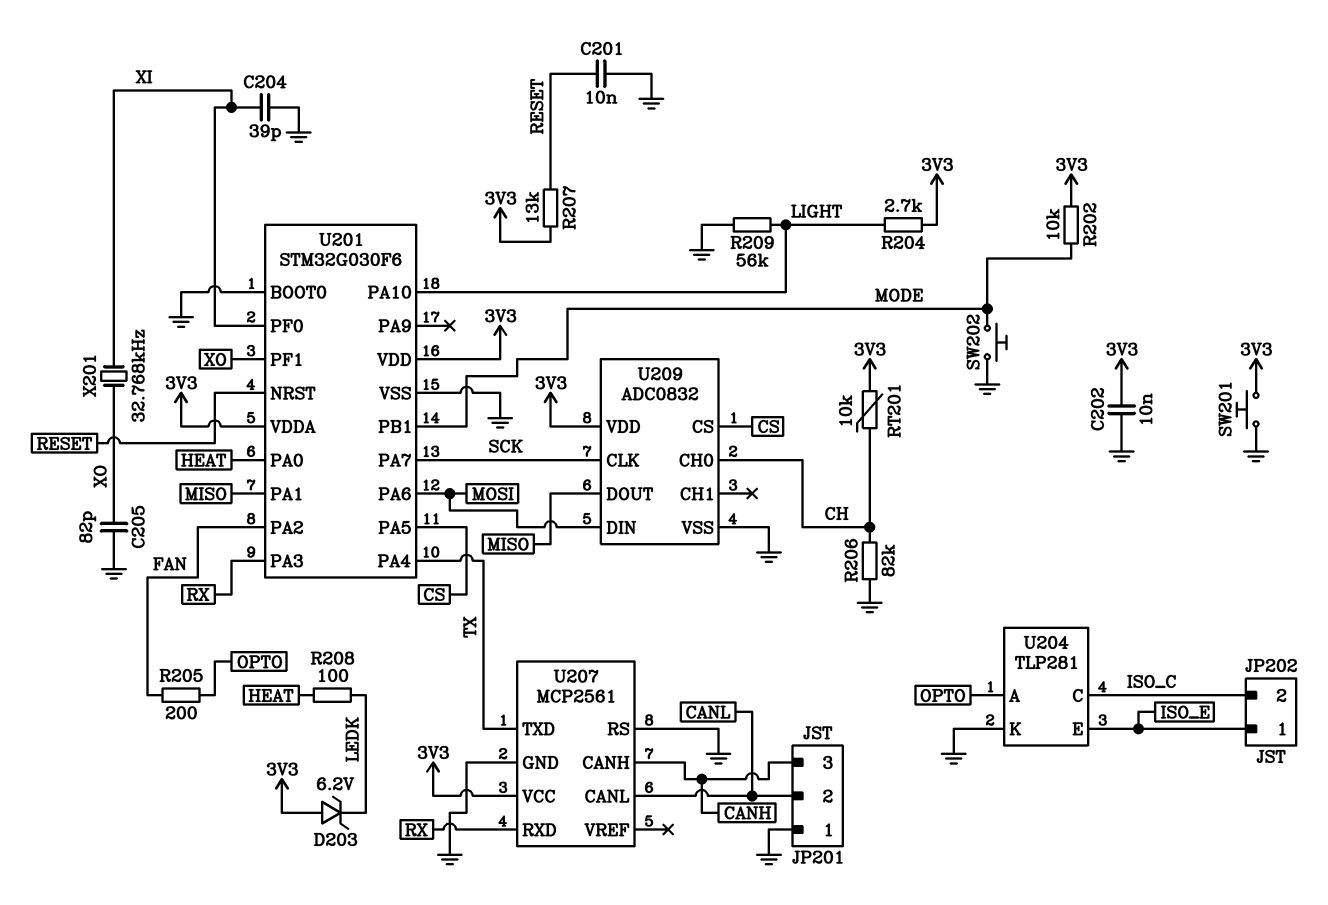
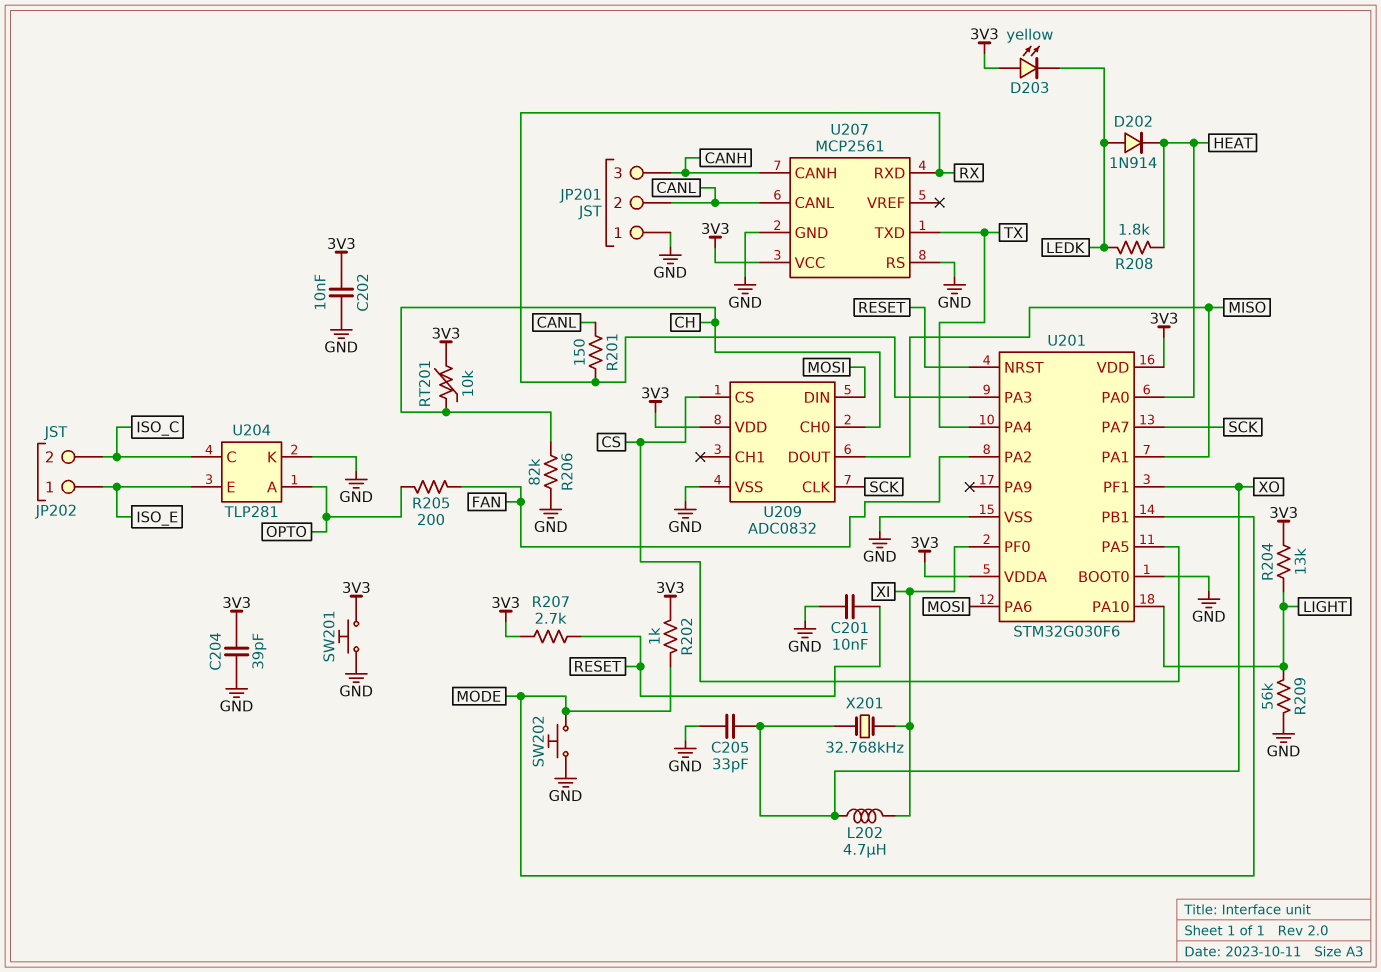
C204: 39pF (GND, XI) -> 39pF (3V3, GND)
C205: 82pF (GND, XO) -> 33pF (GND, XO)
D202: none -> diode 1N914 (A LEDK, K HEAT)
D203: zener 6.2V (A 3V3, K LEDK) -> LED yellow (A 3V3, K LEDK)
L202: none -> 4.7uH (XI, XO)
R201: none -> 150 (CANL, RX)
R202: 10k (3V3, MODE) -> 1k (3V3, MODE)
R204: 2.7k (3V3, LIGHT) -> 13k (3V3, LIGHT)
R207: 13k (3V3, RESET) -> 2.7k (3V3, RESET)
R208: 100 (HEAT, LEDK) -> 1.8k (HEAT, LEDK)

